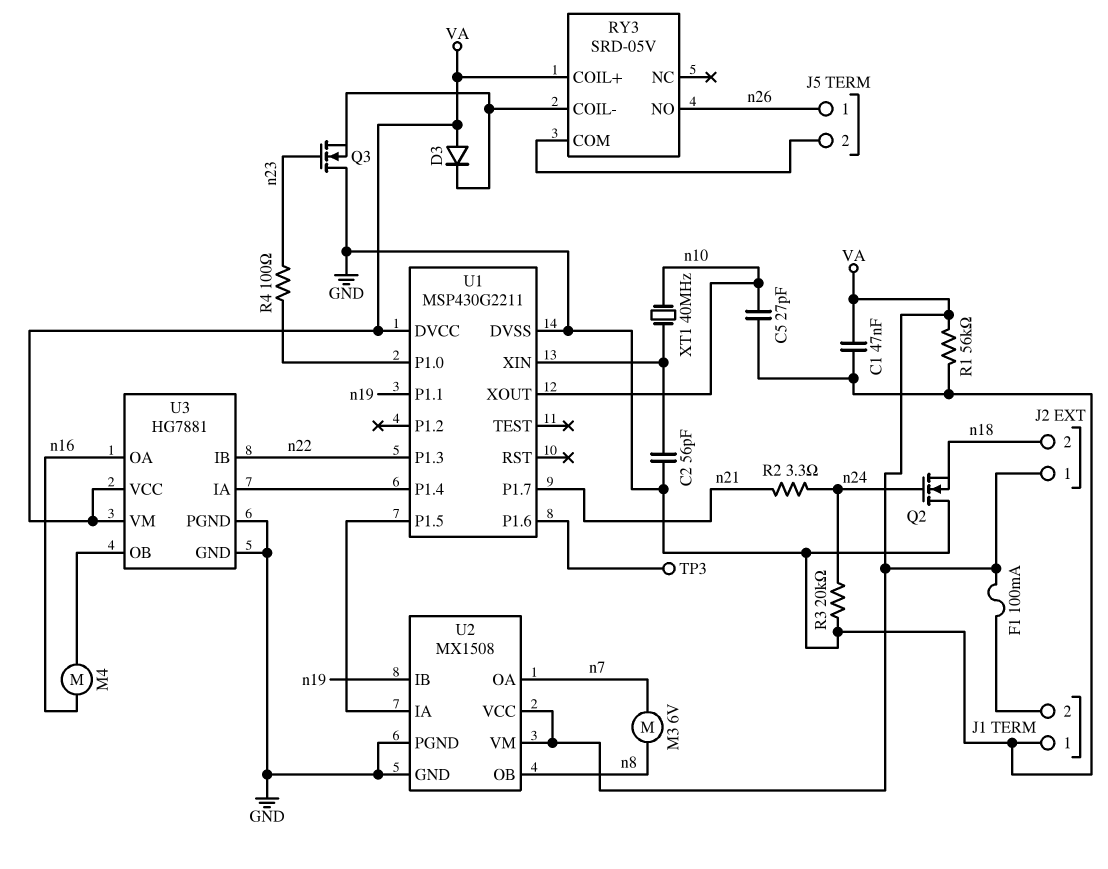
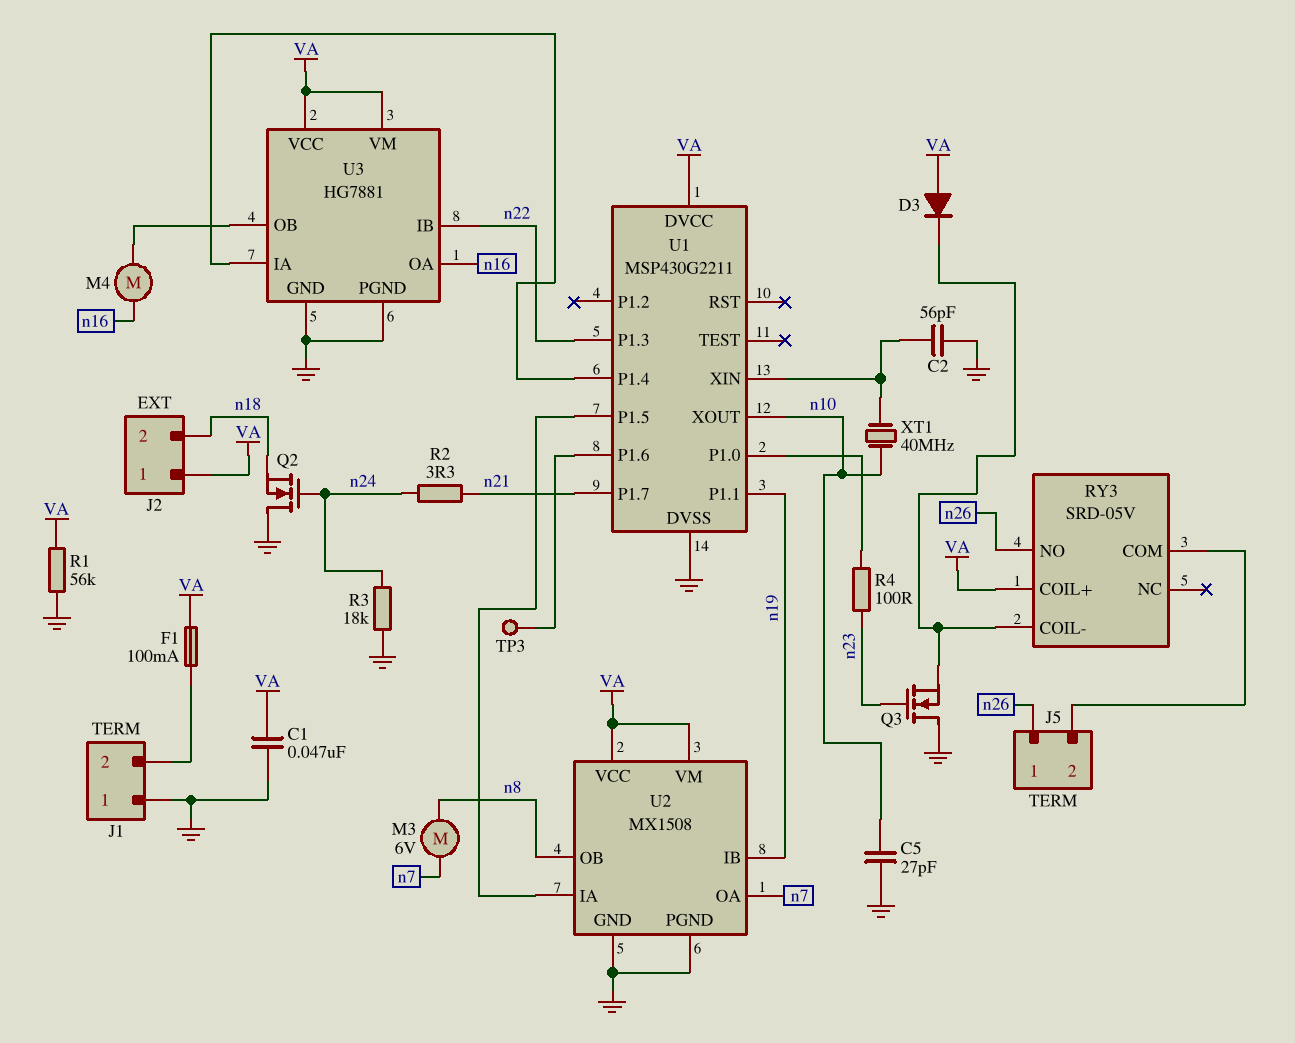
R3: 20k (GND, n24) -> 18k (GND, n24)

